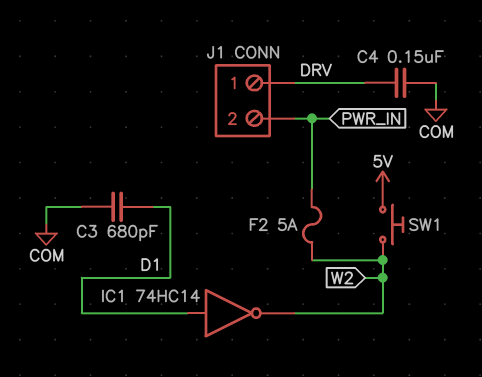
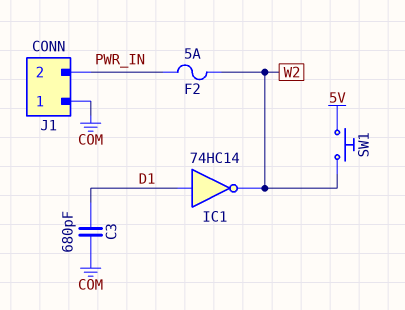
C4: 150nF (COM, DRV) -> none
J1 pin 1: DRV -> COM

